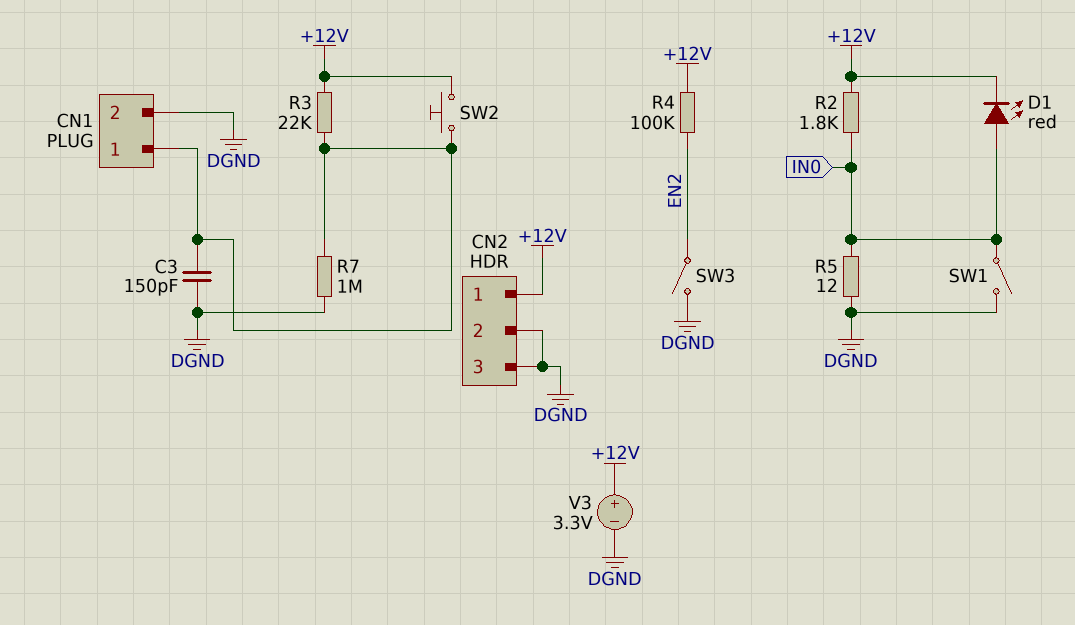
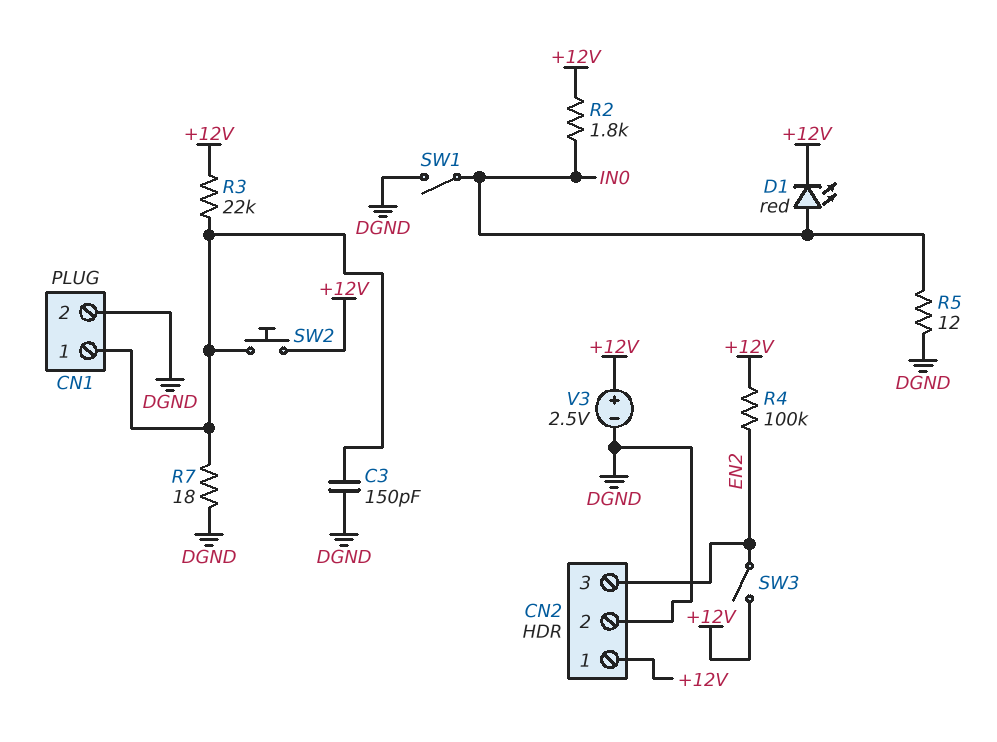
CN2 pin 3: DGND -> EN2
R7: 1M (CN1/1, DGND) -> 18 (CN1/1, DGND)
SW3: switch (DGND, EN2) -> switch (+12V, EN2)
V3: 3.3V (plus +12V, minus DGND) -> 2.5V (plus +12V, minus DGND)

